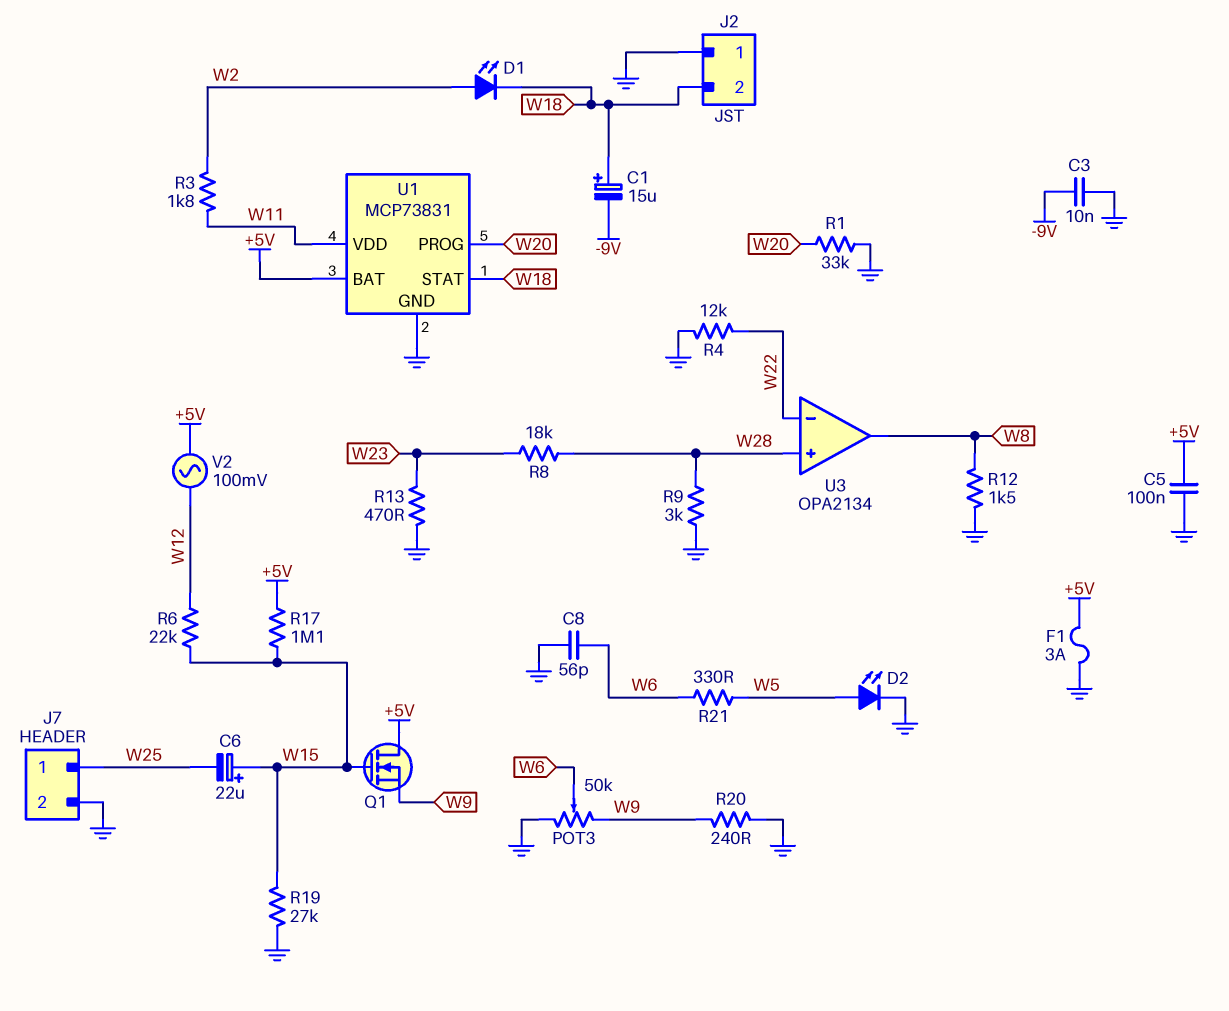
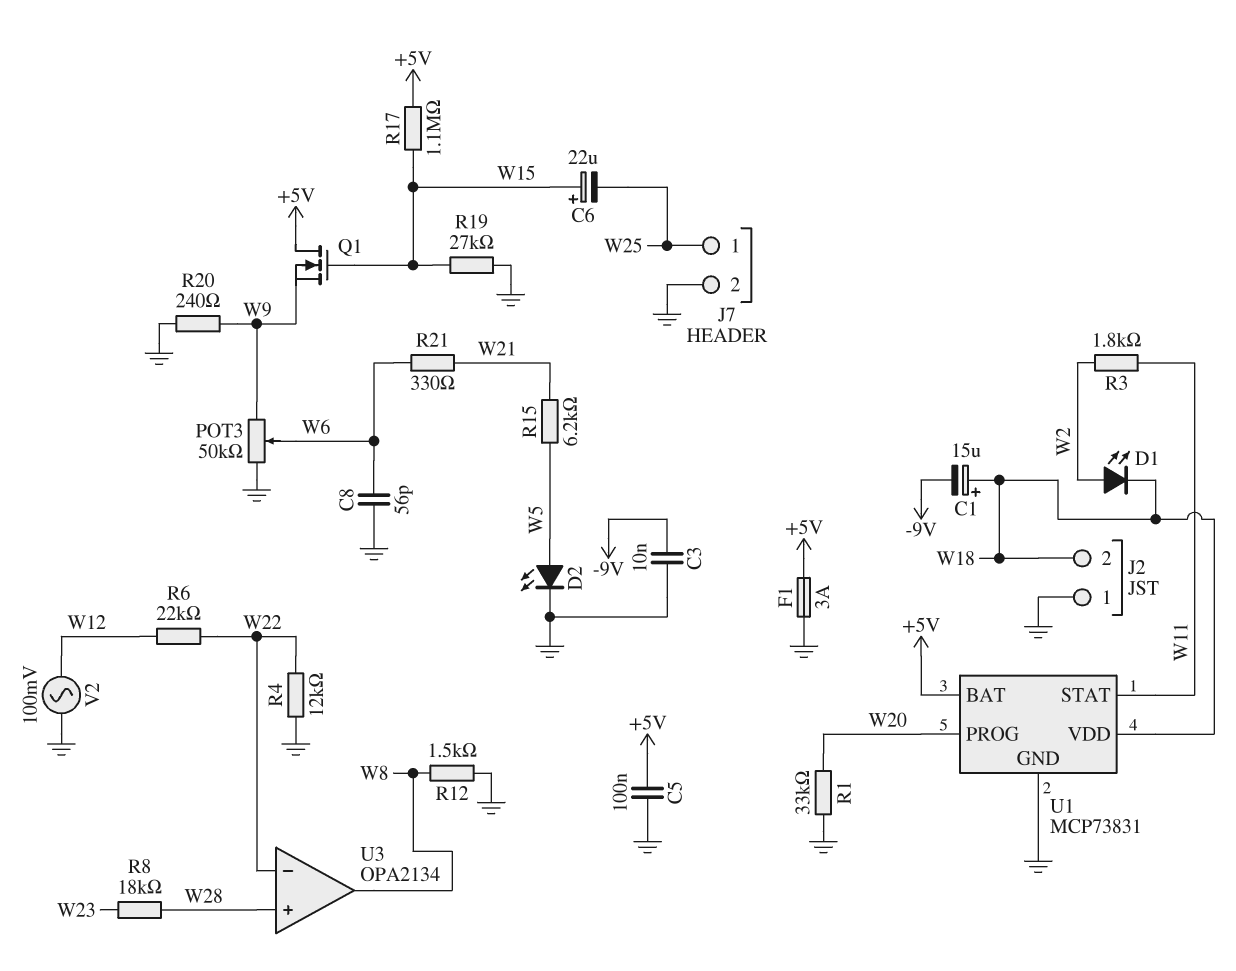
R6: 22k (W12, W15) -> 22k (W12, W22)
R9: 3k (GND, W28) -> none
R13: 470 (GND, W23) -> none
R15: none -> 6.2k (W5, W21)
R21: 330 (W5, W6) -> 330 (W6, W21)
U1 pin STAT: W18 -> W11
U1 pin VDD: W11 -> W18
V2: AC 100mV (+5V, W12) -> AC 100mV (GND, W12)

